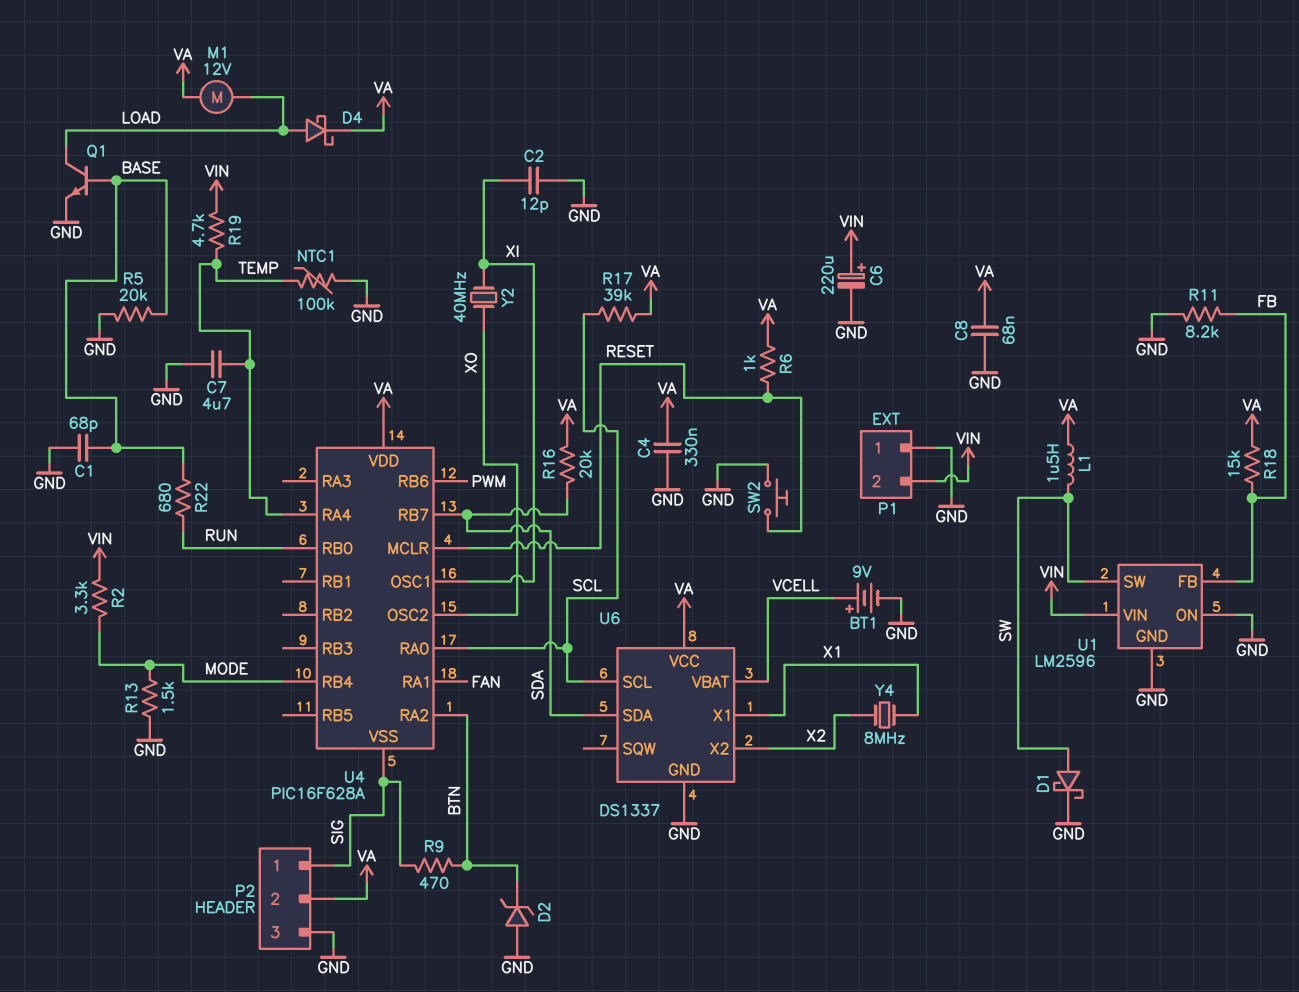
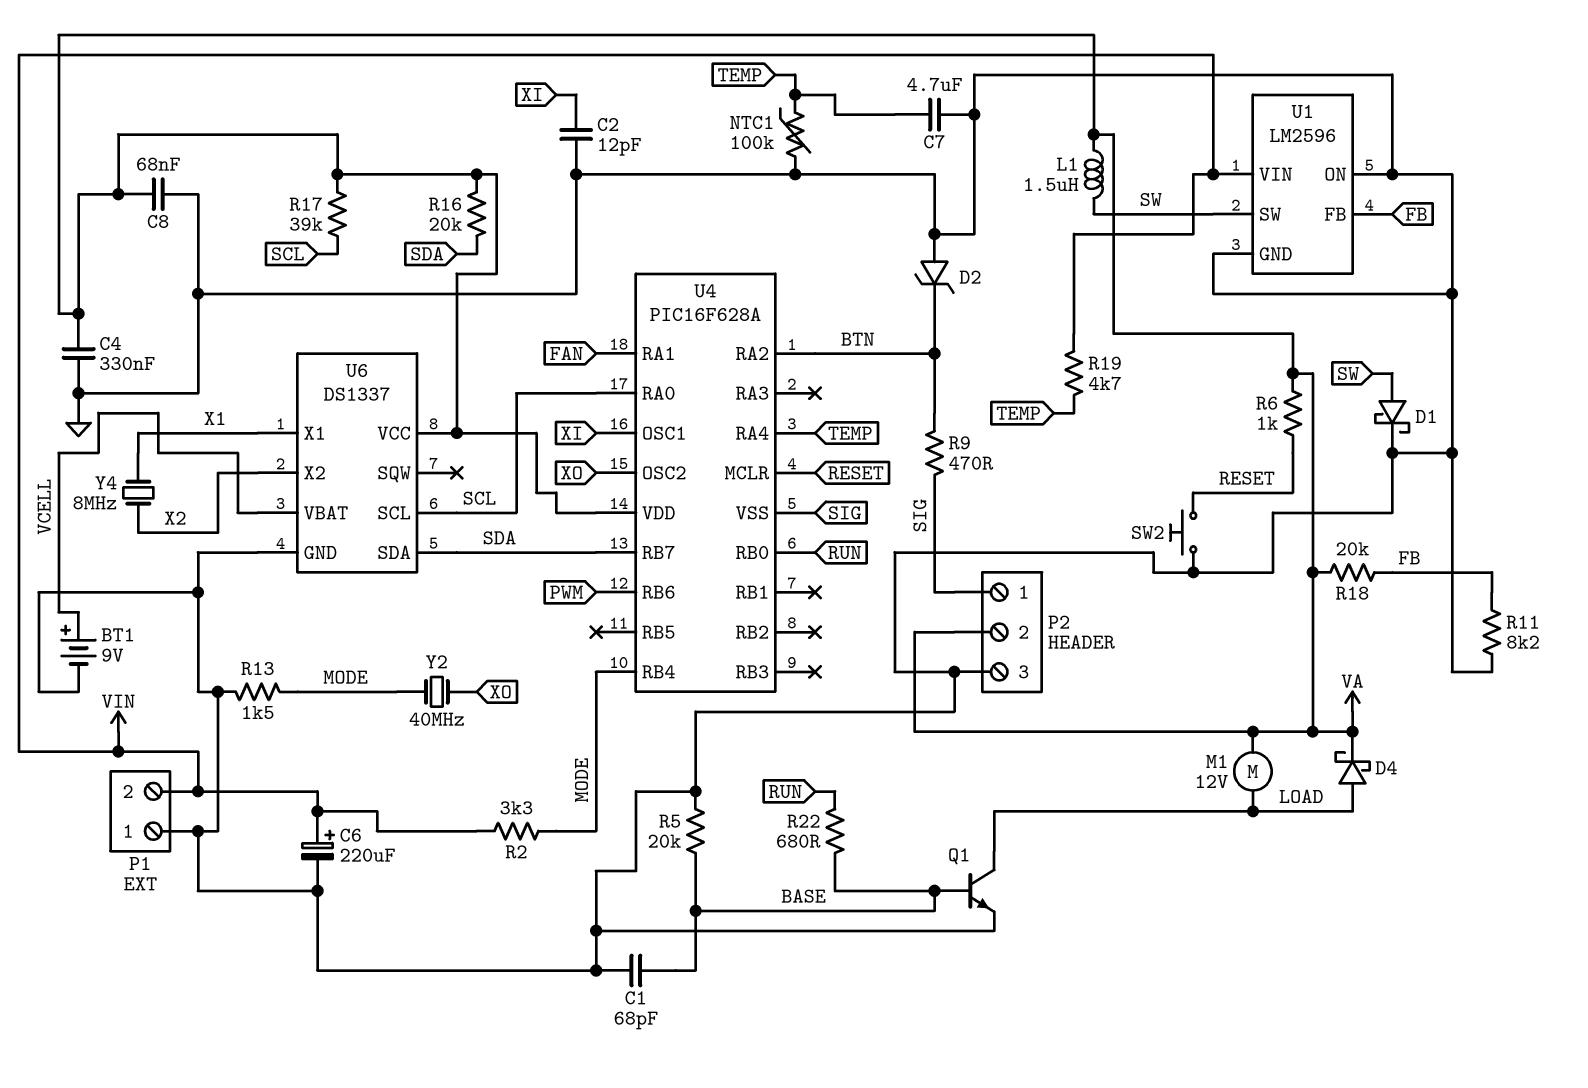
R18: 15k (FB, VA) -> 20k (FB, VA)
Y2: 40MHz (XI, XO) -> 40MHz (MODE, XO)

